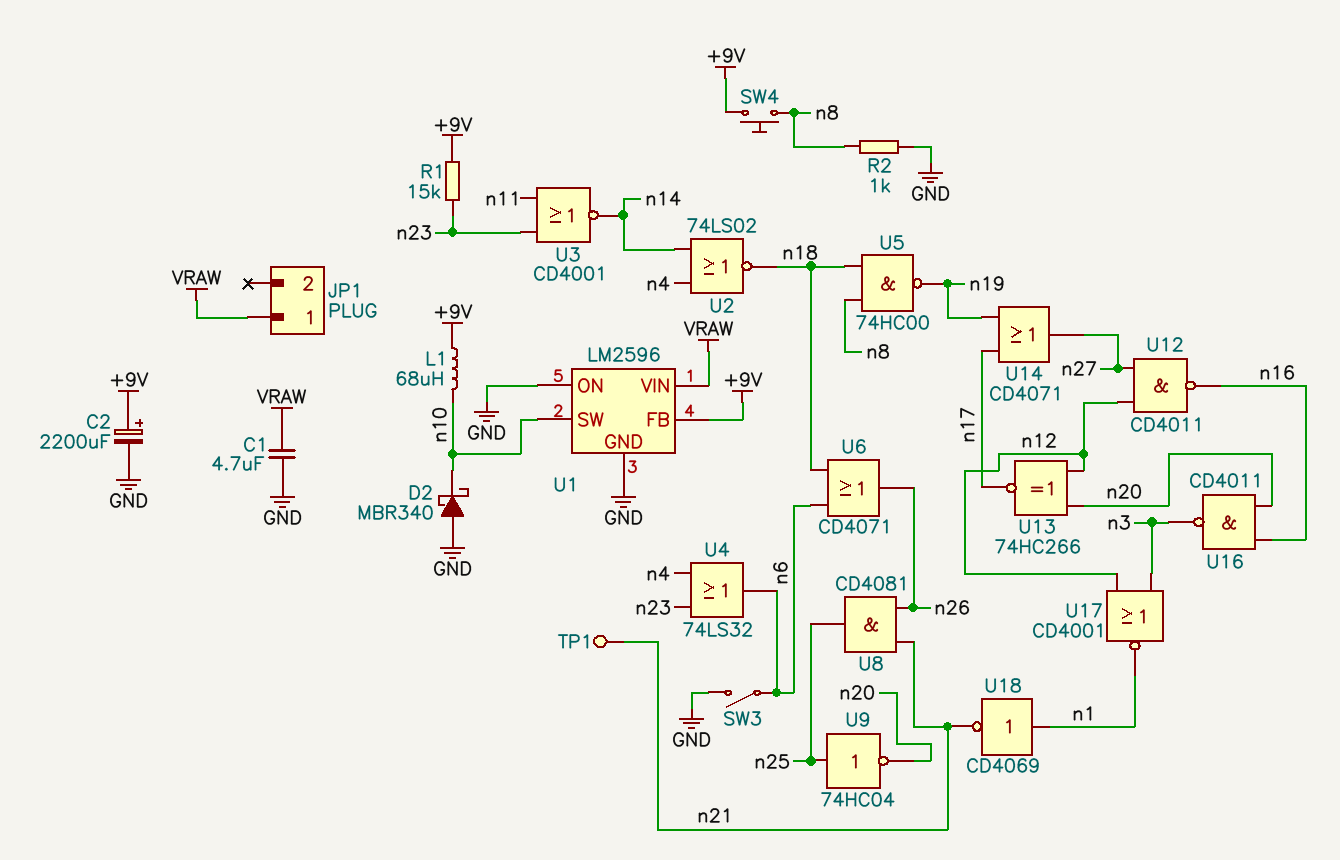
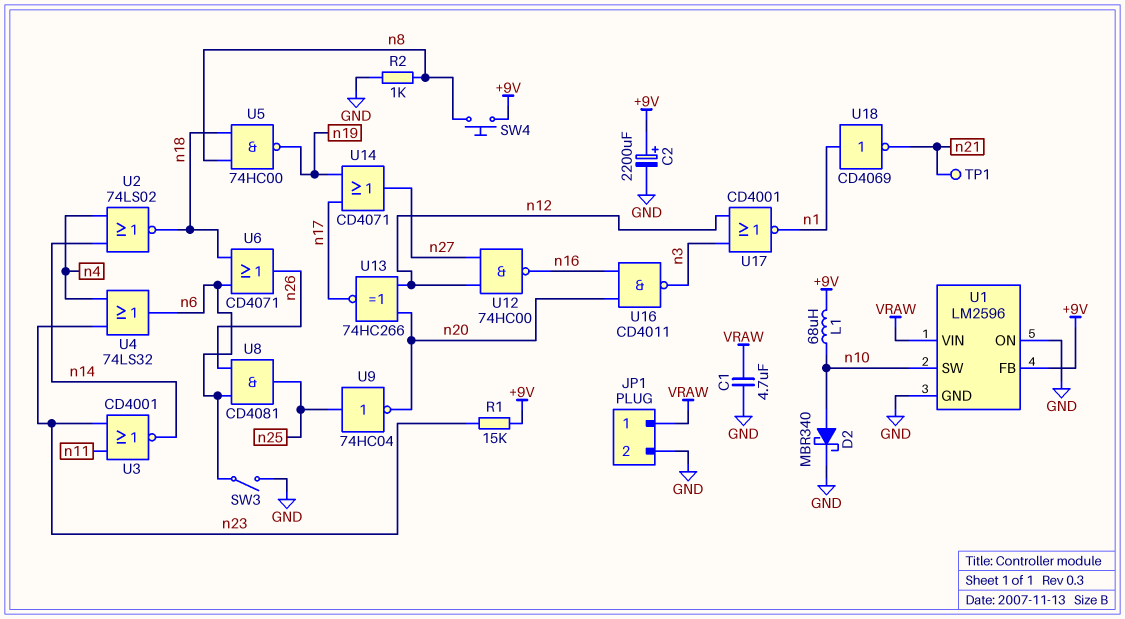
D2: schottky MBR340 (A GND, K n10) -> schottky MBR340 (A n10, K GND)
JP1 pin 2: none -> GND
U8: AND CD4081 (in n21, in n26, out n25) -> AND CD4081 (in n6, in n26, out n25)
U12: NAND CD4011 (in n12, in n27, out n16) -> NAND 74HC00 (in n12, in n27, out n16)

